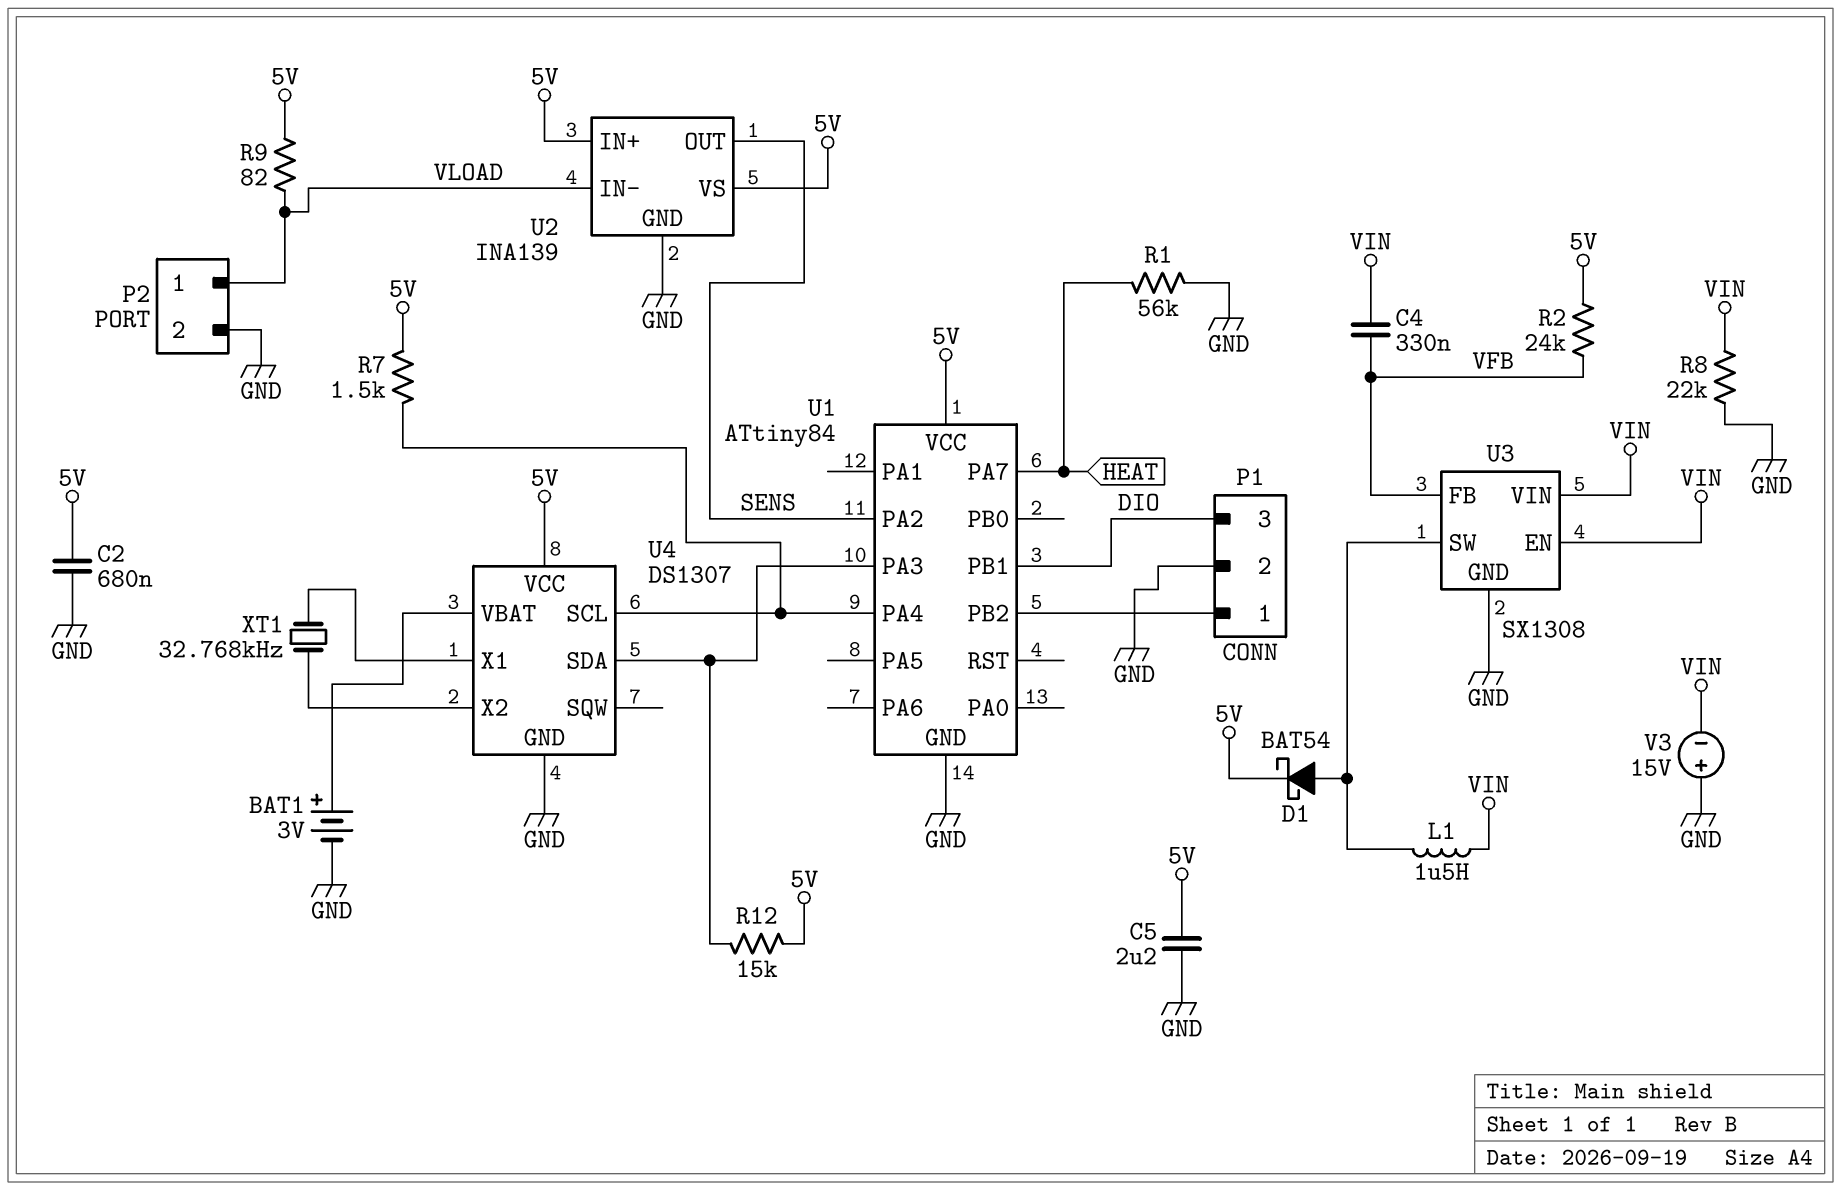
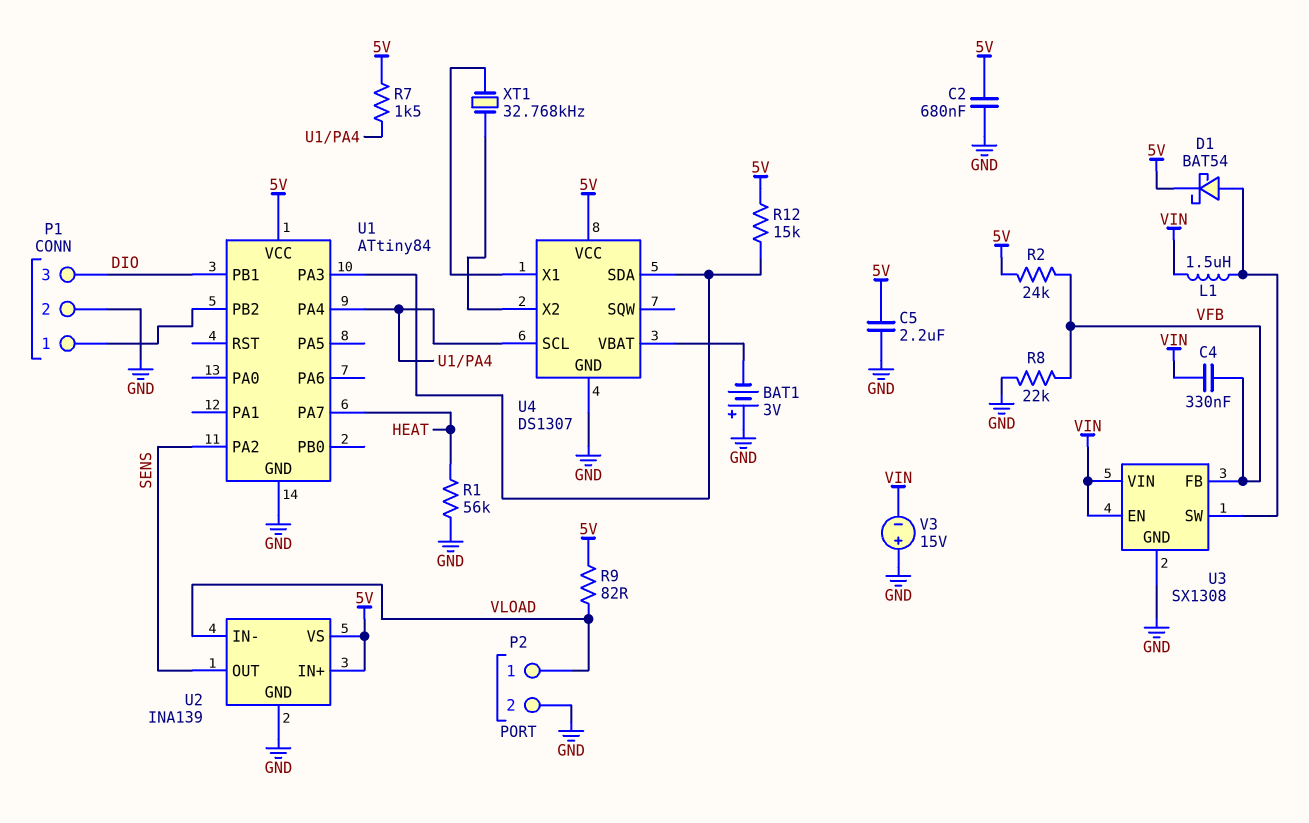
BAT1: 3V (plus U4/VBAT, minus GND) -> 3V (plus GND, minus U4/VBAT)
R8: 22k (GND, VIN) -> 22k (GND, VFB)

